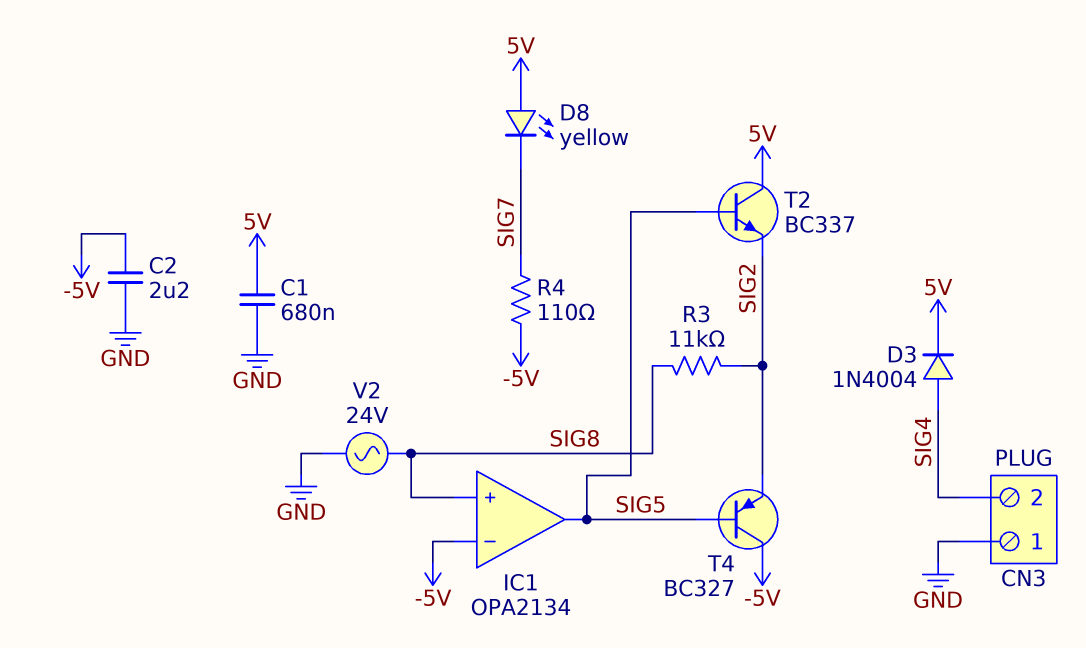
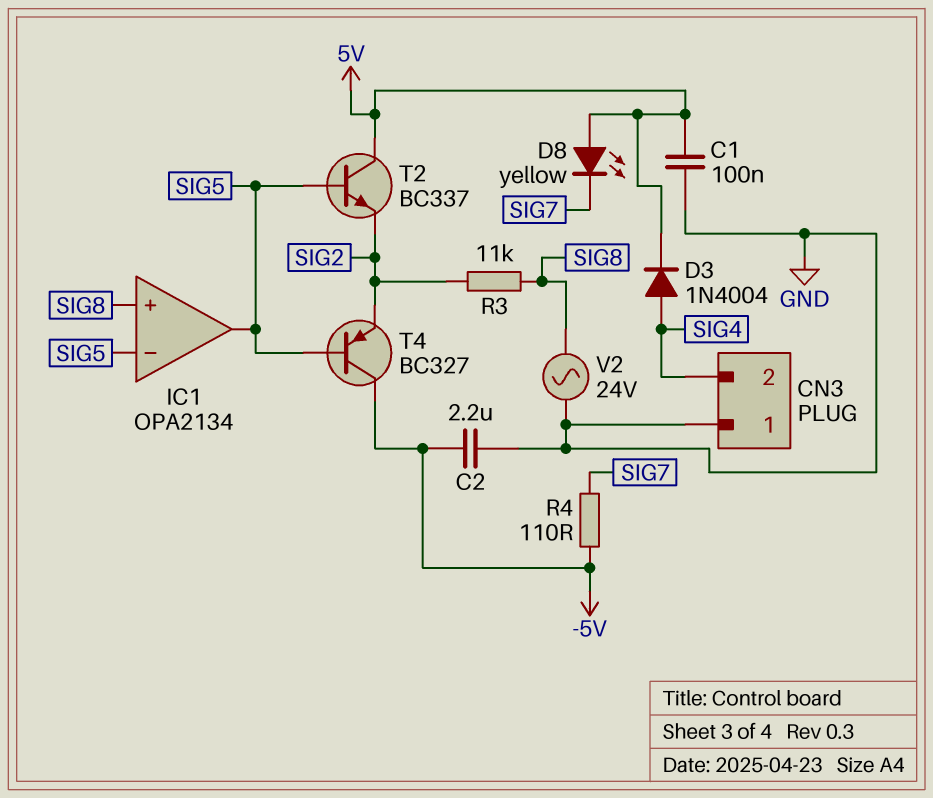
C1: 680nF (5V, GND) -> 100nF (5V, GND)
IC1 pin in-: -5V -> SIG5

